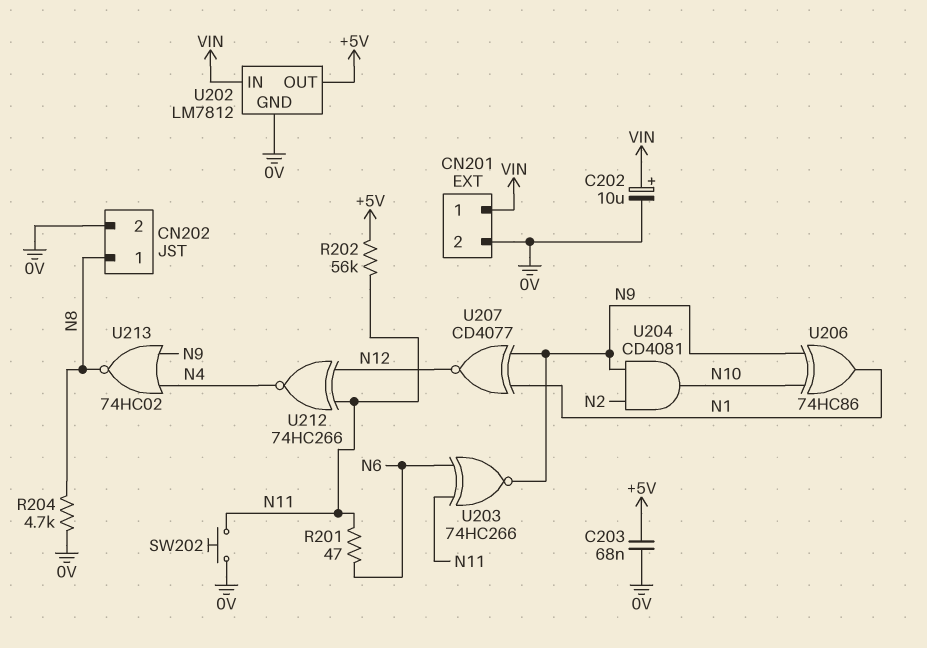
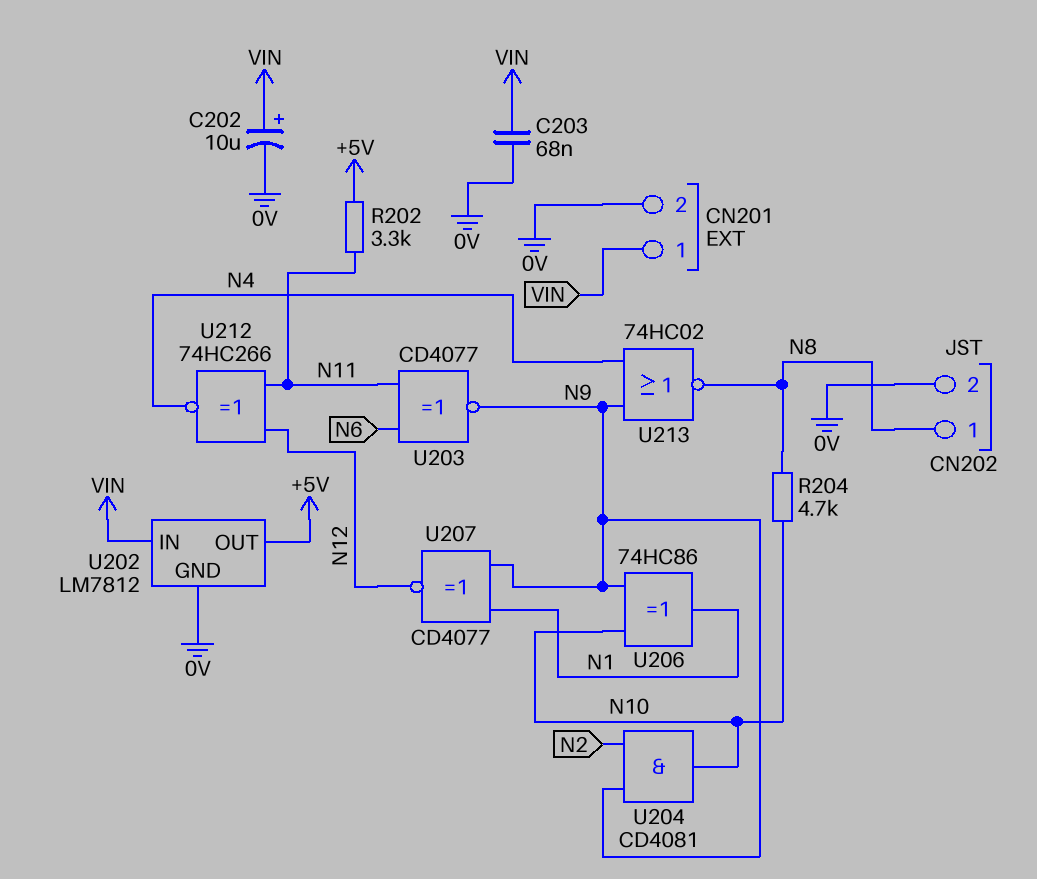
C203: 68nF (+5V, 0V) -> 68nF (0V, VIN)
R201: 47 (N6, N11) -> none
R202: 56k (+5V, N11) -> 3.3k (+5V, N11)
R204: 4.7k (0V, N8) -> 4.7k (N8, N10)
SW202: button (0V, N11) -> none
U203: XNOR 74HC266 (in N6, in N11, out N9) -> XNOR CD4077 (in N6, in N11, out N9)

